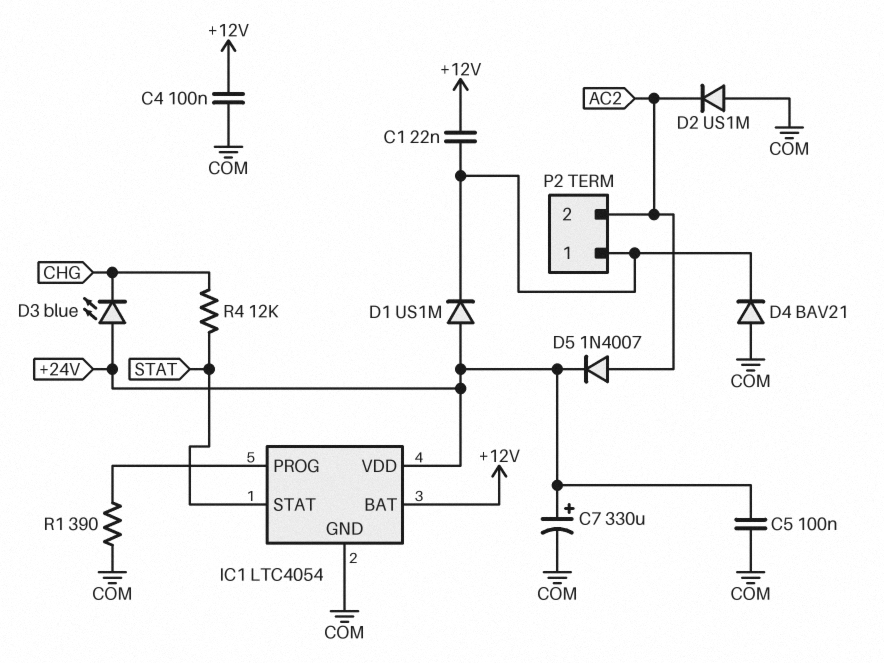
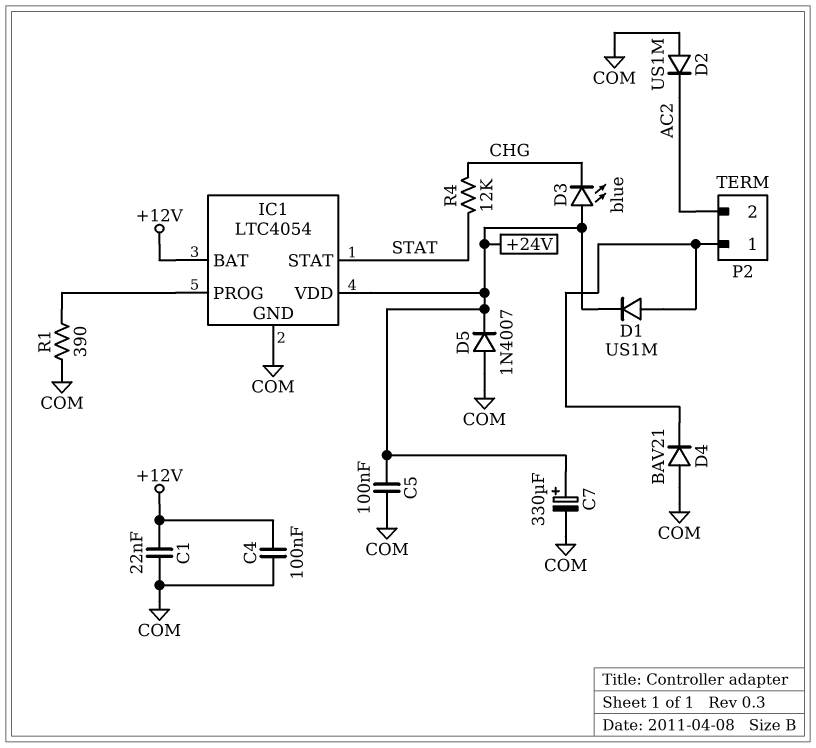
C1: 22nF (+12V, P2/1) -> 22nF (+12V, COM)
D1: diode US1M (A +24V, K P2/1) -> diode US1M (A P2/1, K +24V)
D5: diode 1N4007 (A AC2, K +24V) -> diode 1N4007 (A COM, K +24V)

